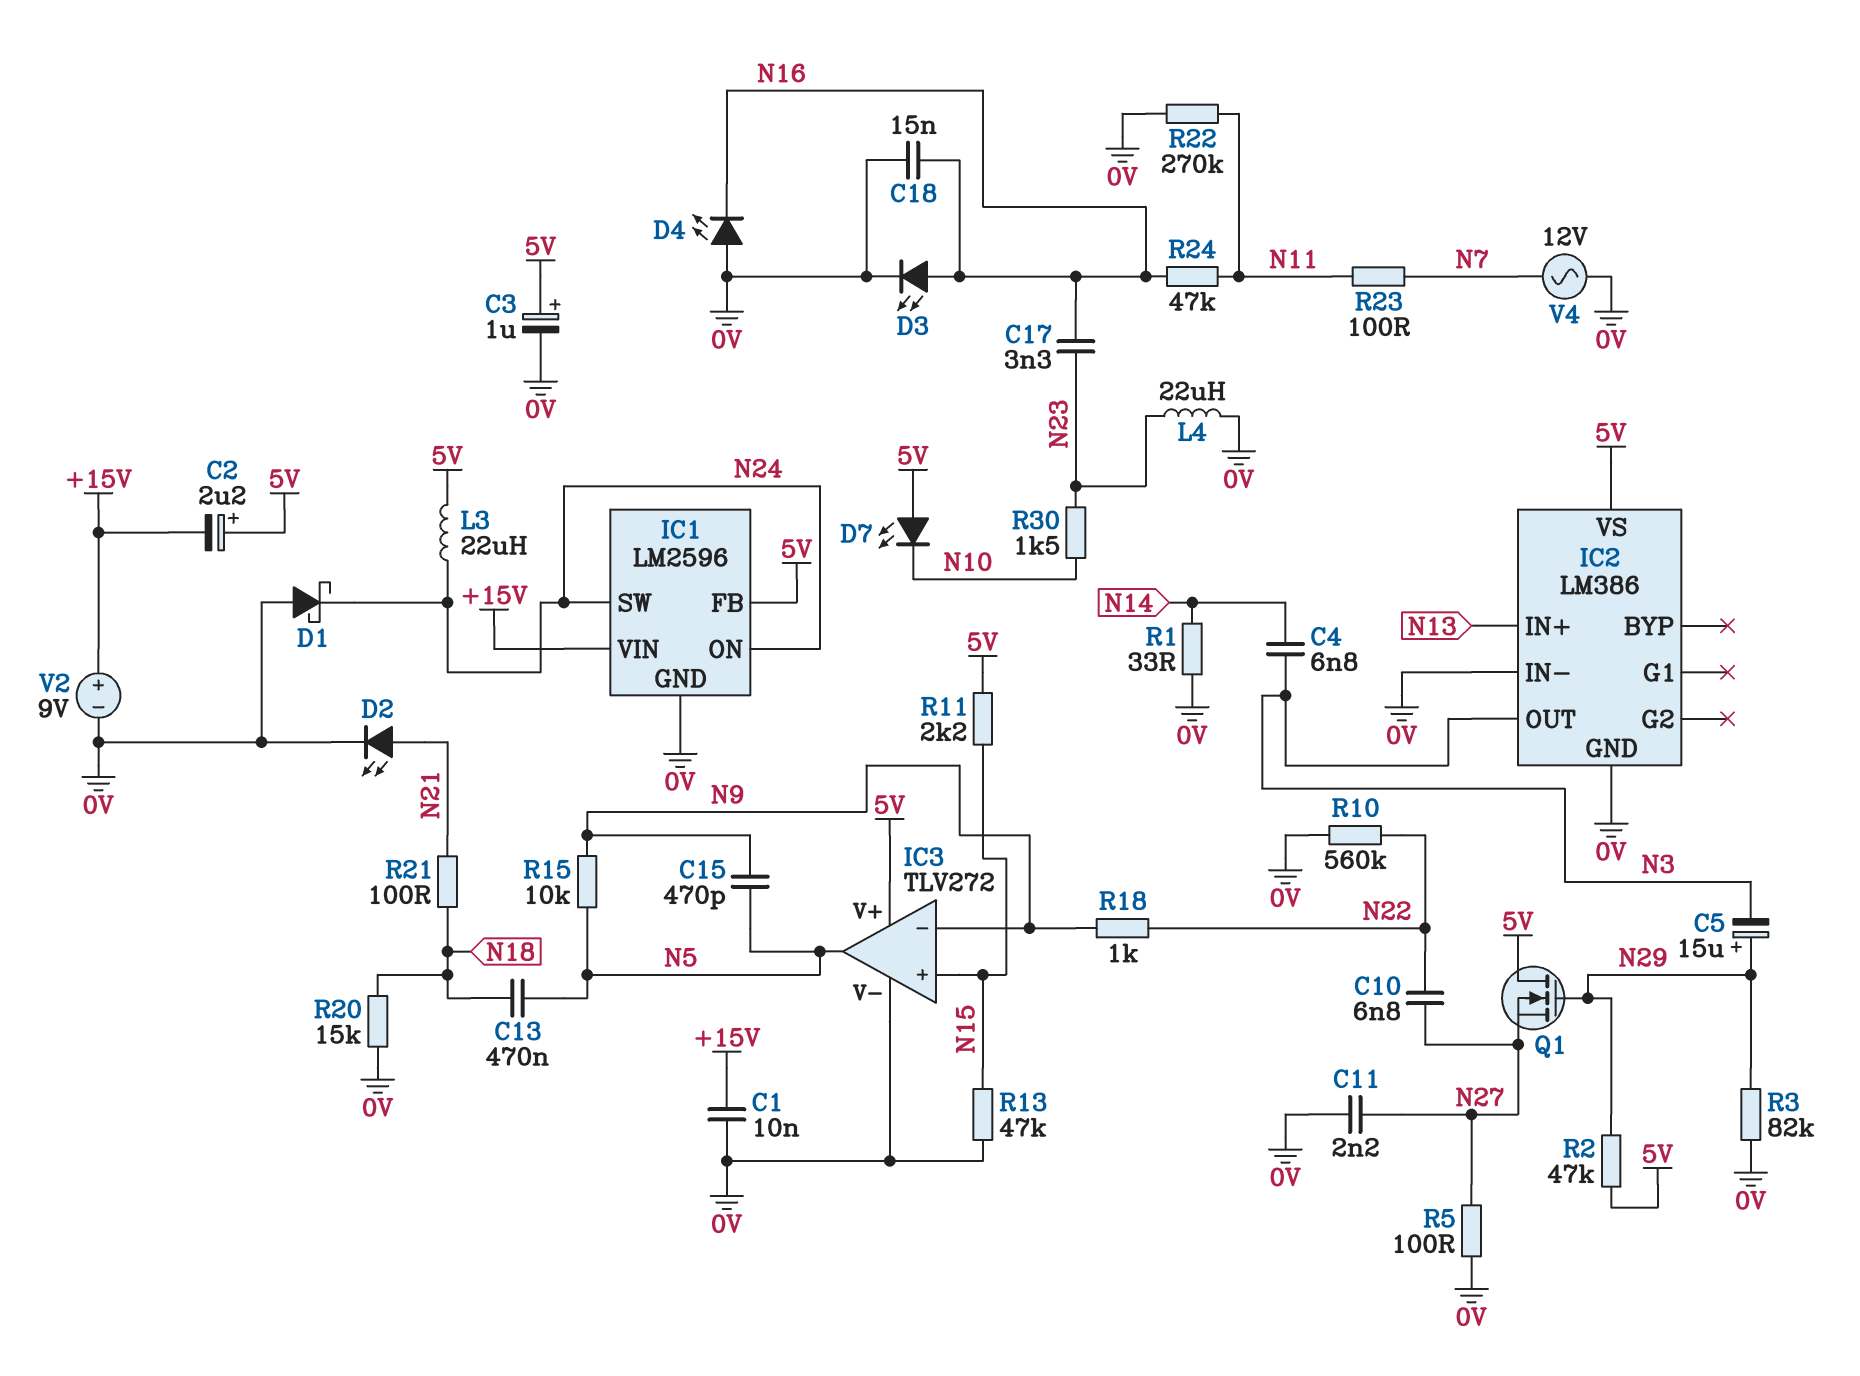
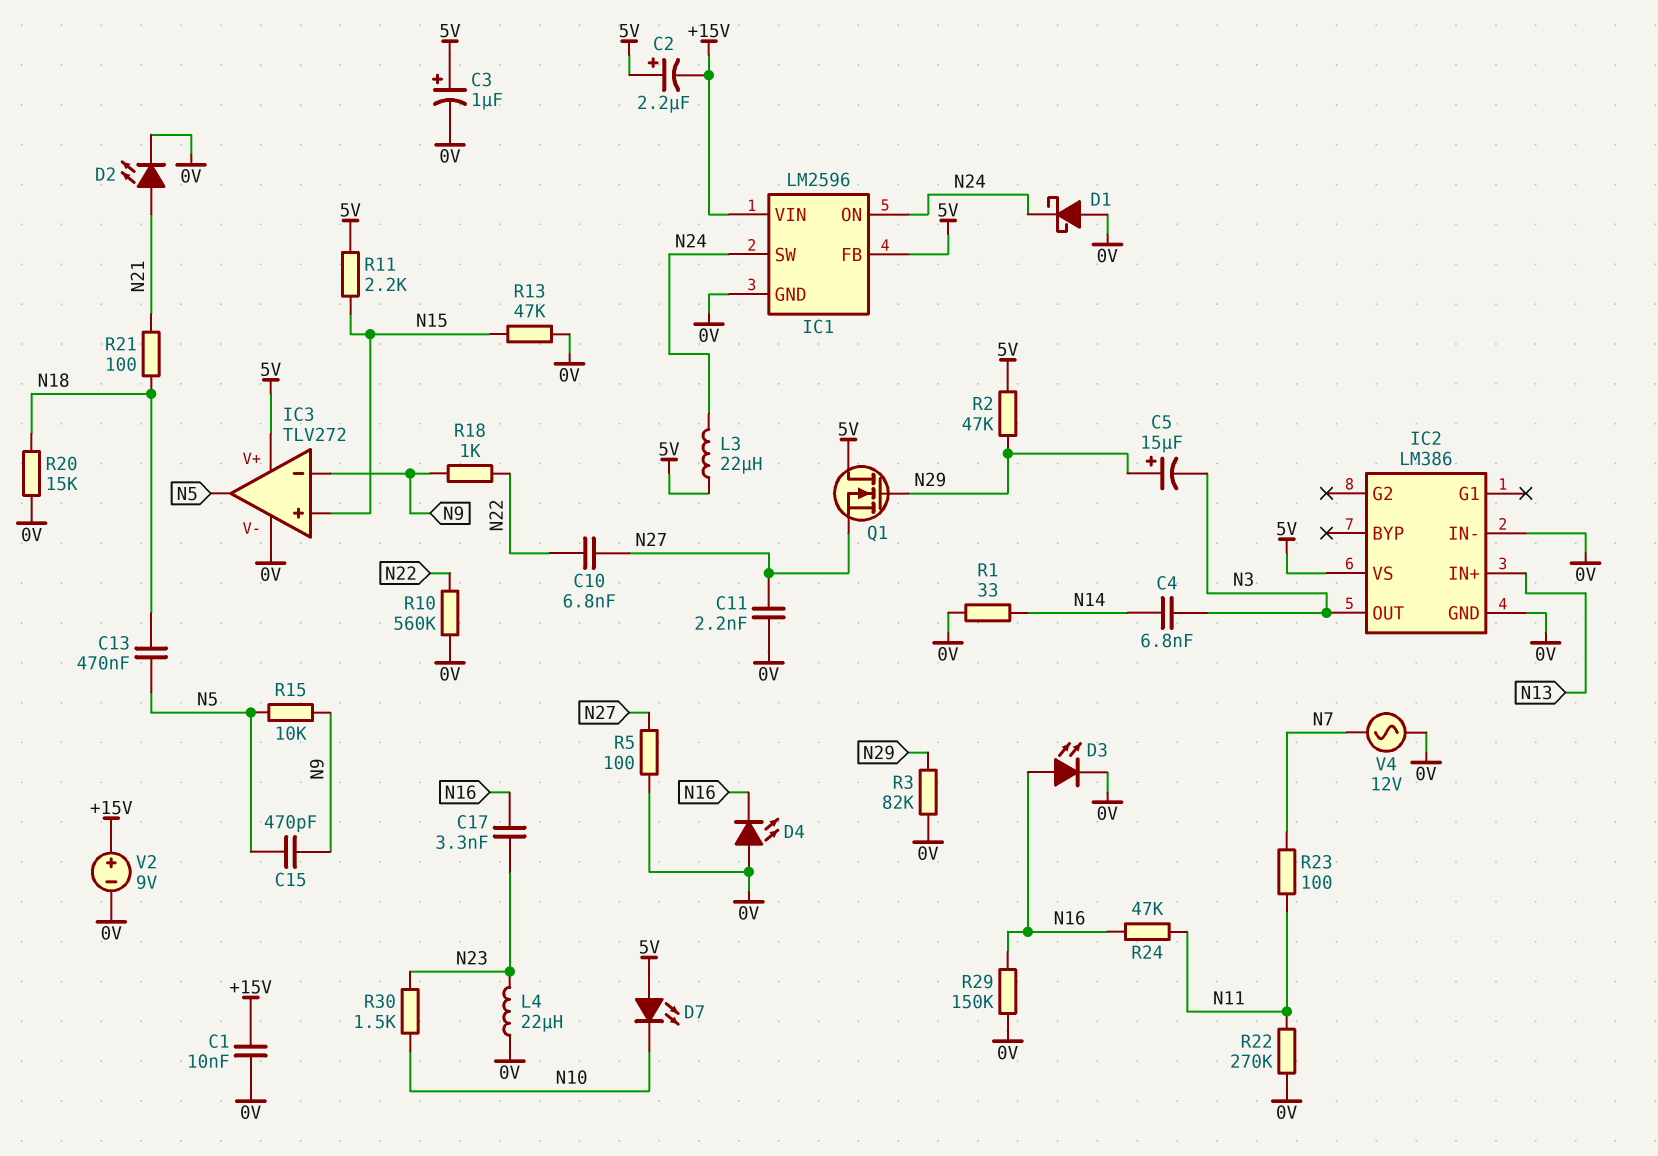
C18: 15nF (0V, N16) -> none
R29: none -> 150k (0V, N16)

